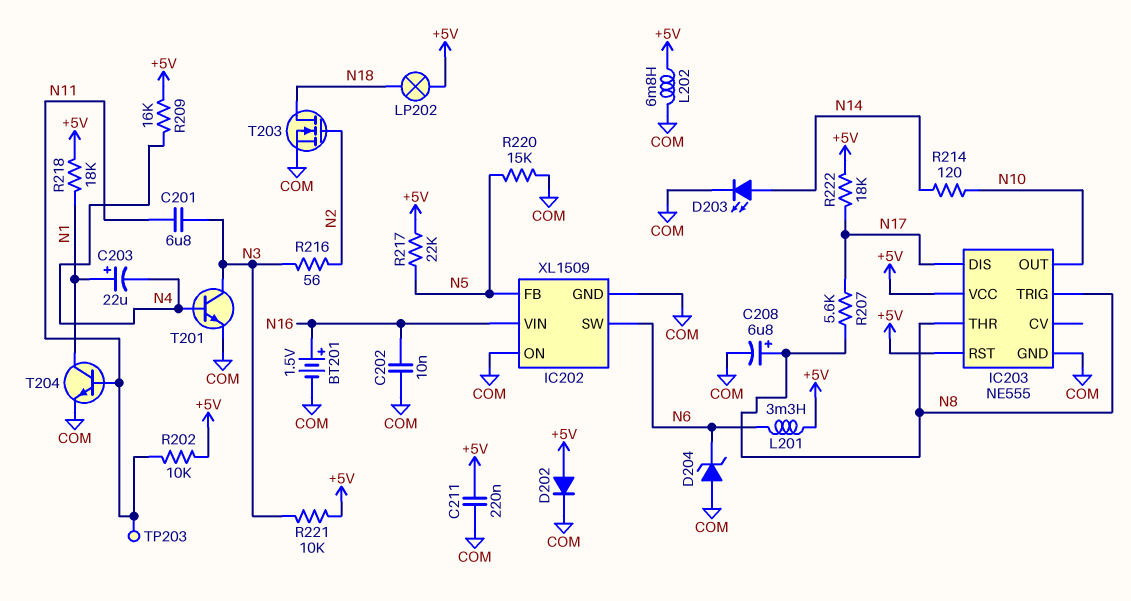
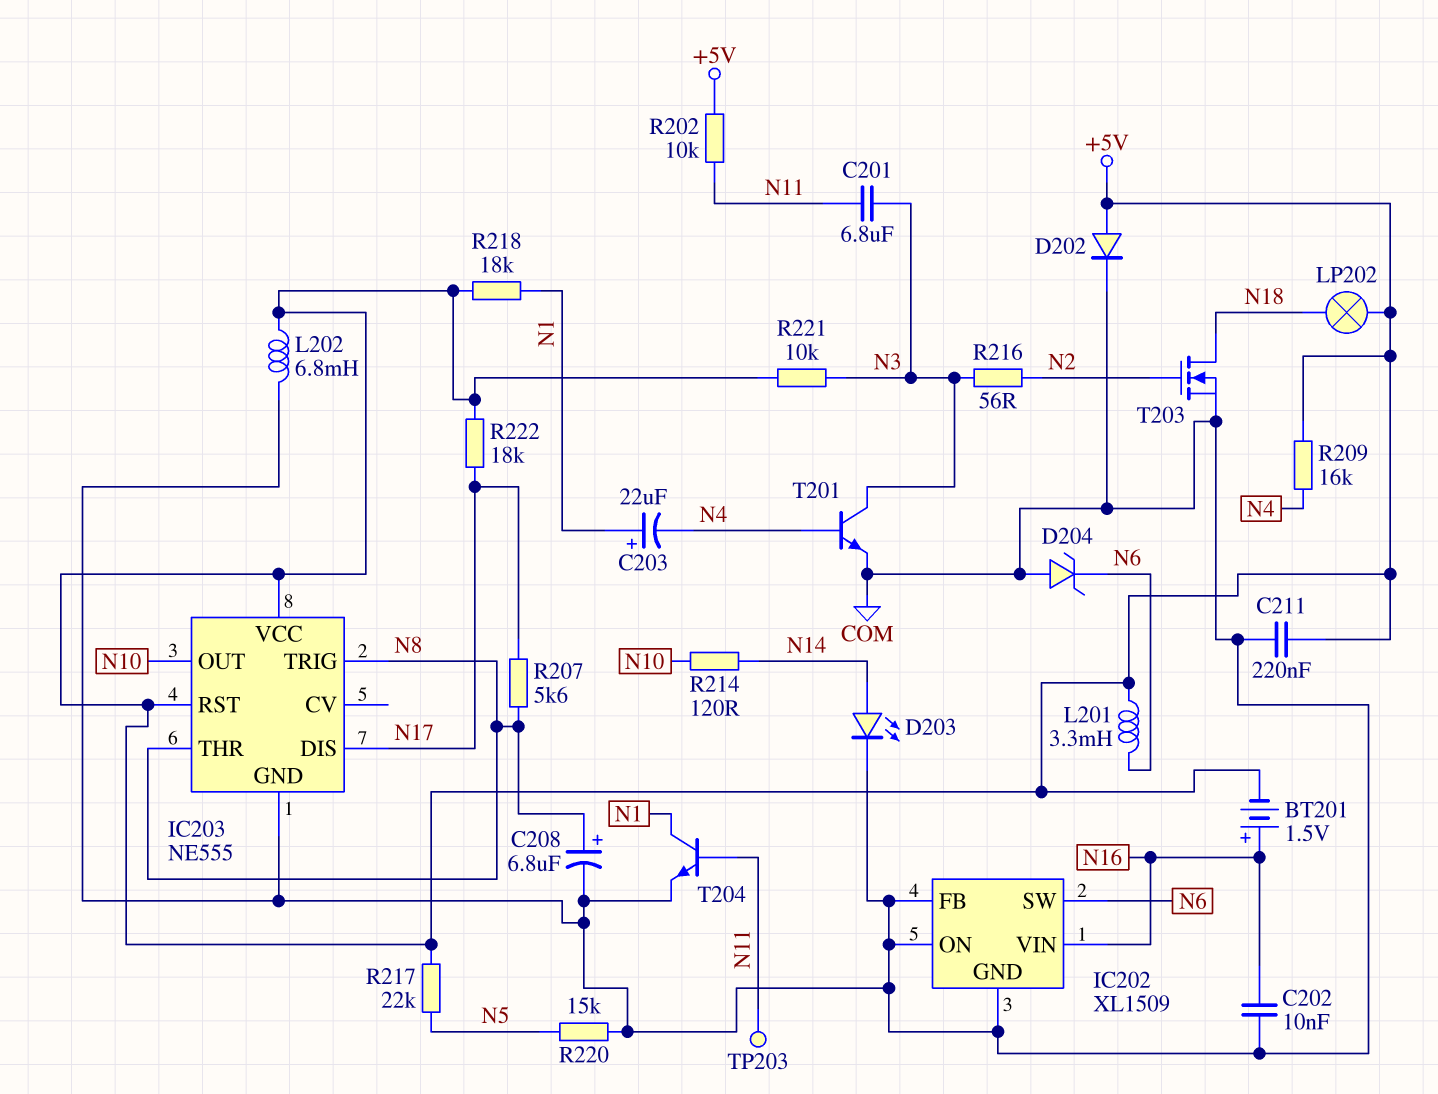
BT201: 1.5V (plus N16, minus COM) -> 1.5V (plus N16, minus +5V)
IC202 pin FB: N5 -> COM

